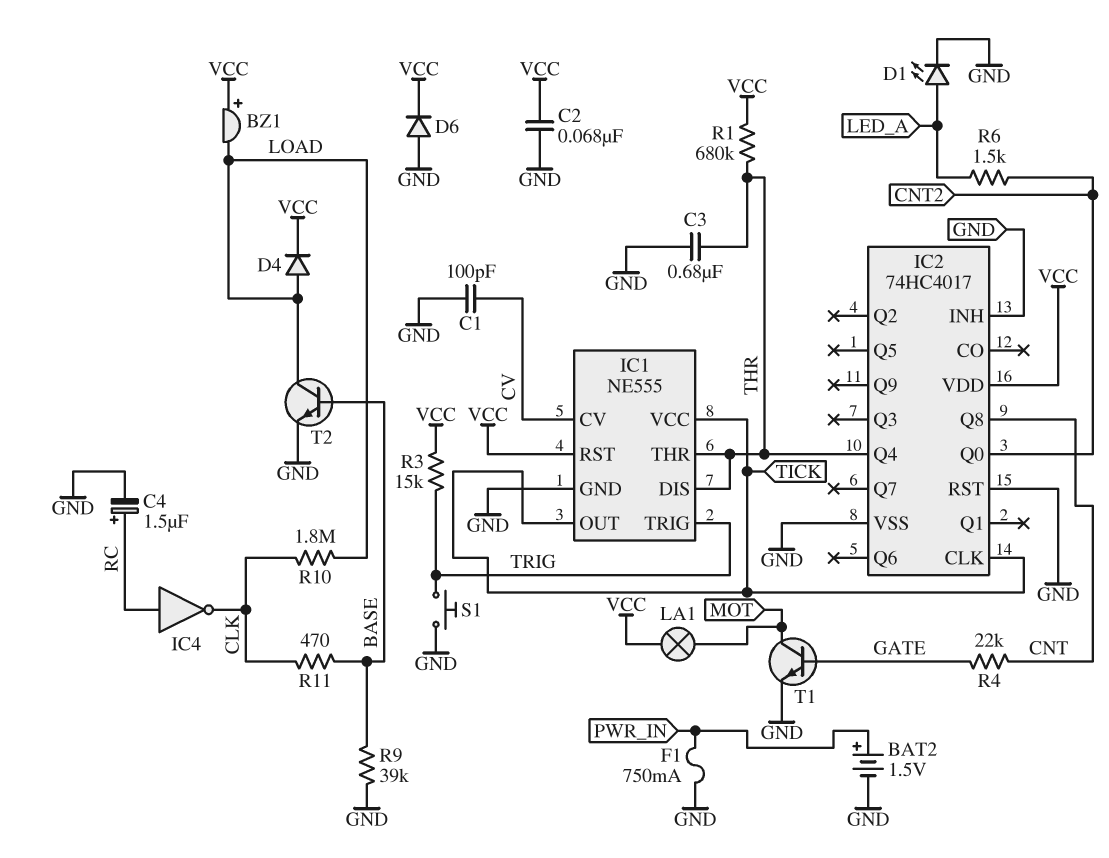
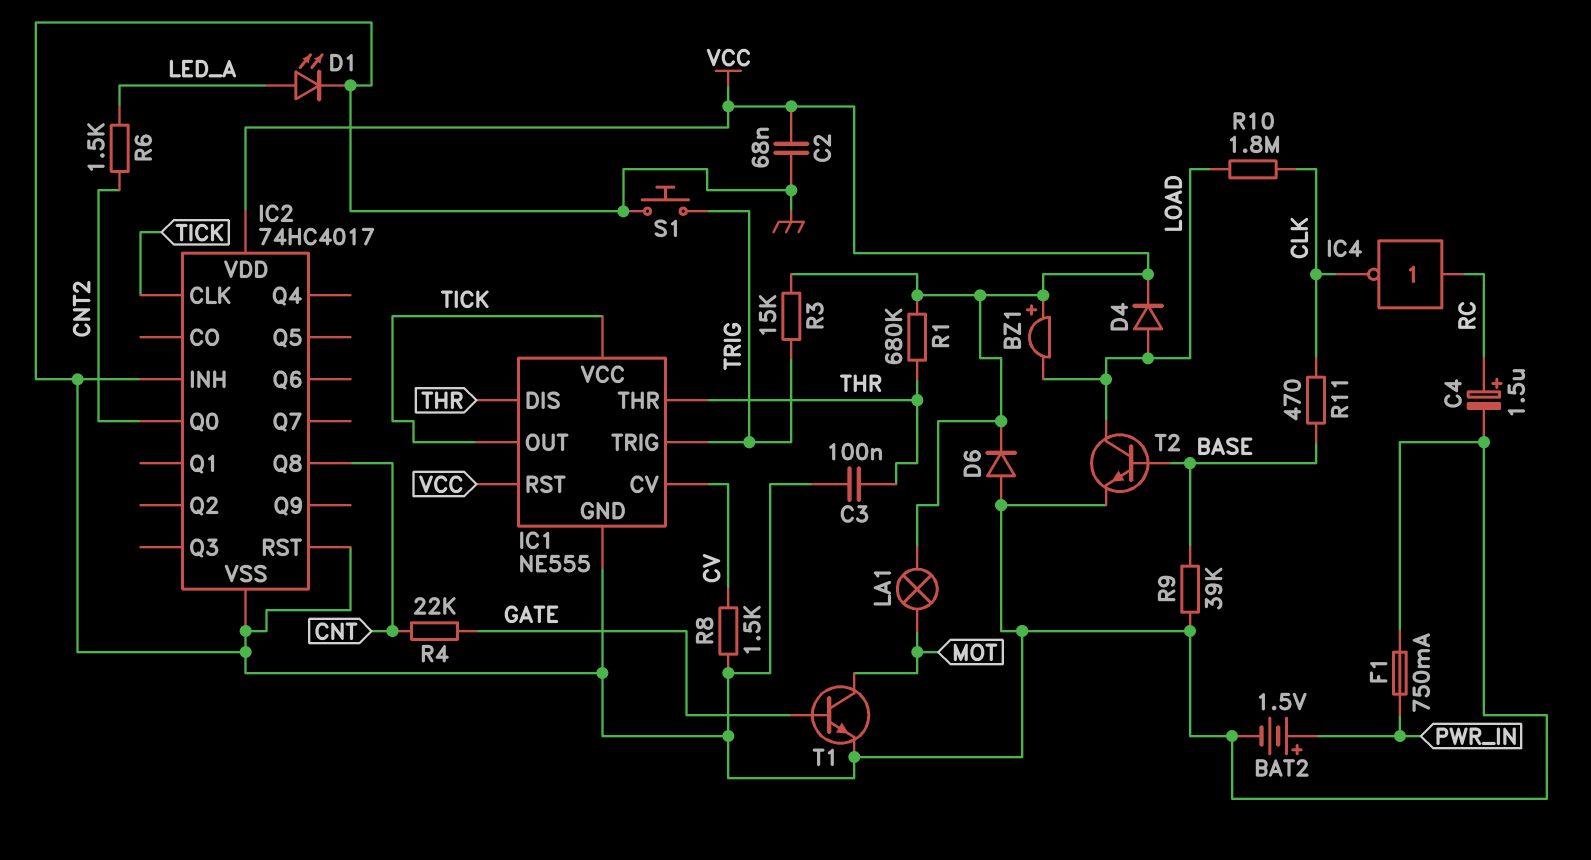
C1: 100pF (CV, GND) -> none
C3: 680nF (GND, THR) -> 100nF (GND, THR)
IC2 pin Q4: THR -> none
R8: none -> 1.5k (CV, GND)

